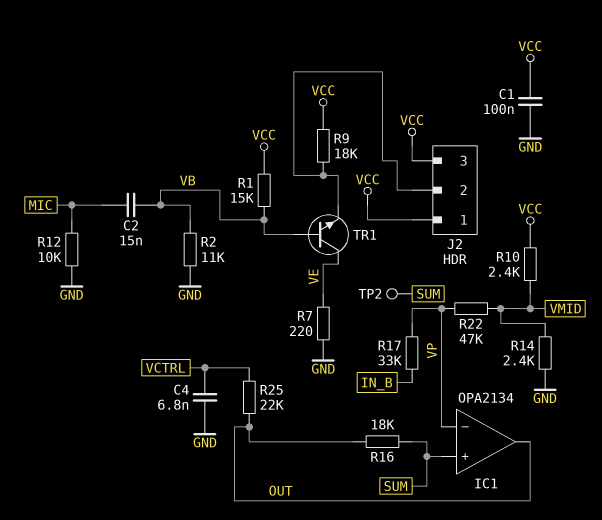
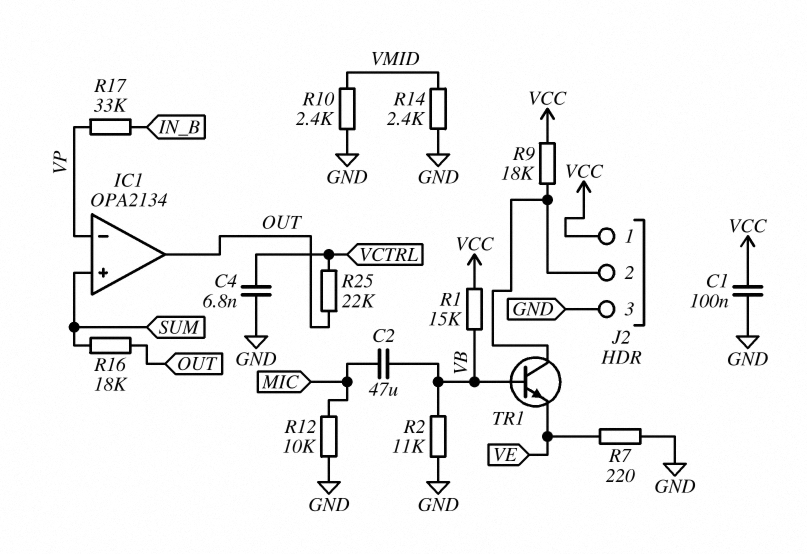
C2: 15nF (MIC, VB) -> 47uF (MIC, VB)
J2 pin 3: VCC -> GND
R10: 2.4k (VCC, VMID) -> 2.4k (GND, VMID)
R22: 47k (VMID, VP) -> none
TP2: test point (SUM) -> none
TR1: NPN (B VB, C VE, E J2/2) -> NPN (B VB, C J2/2, E VE)

